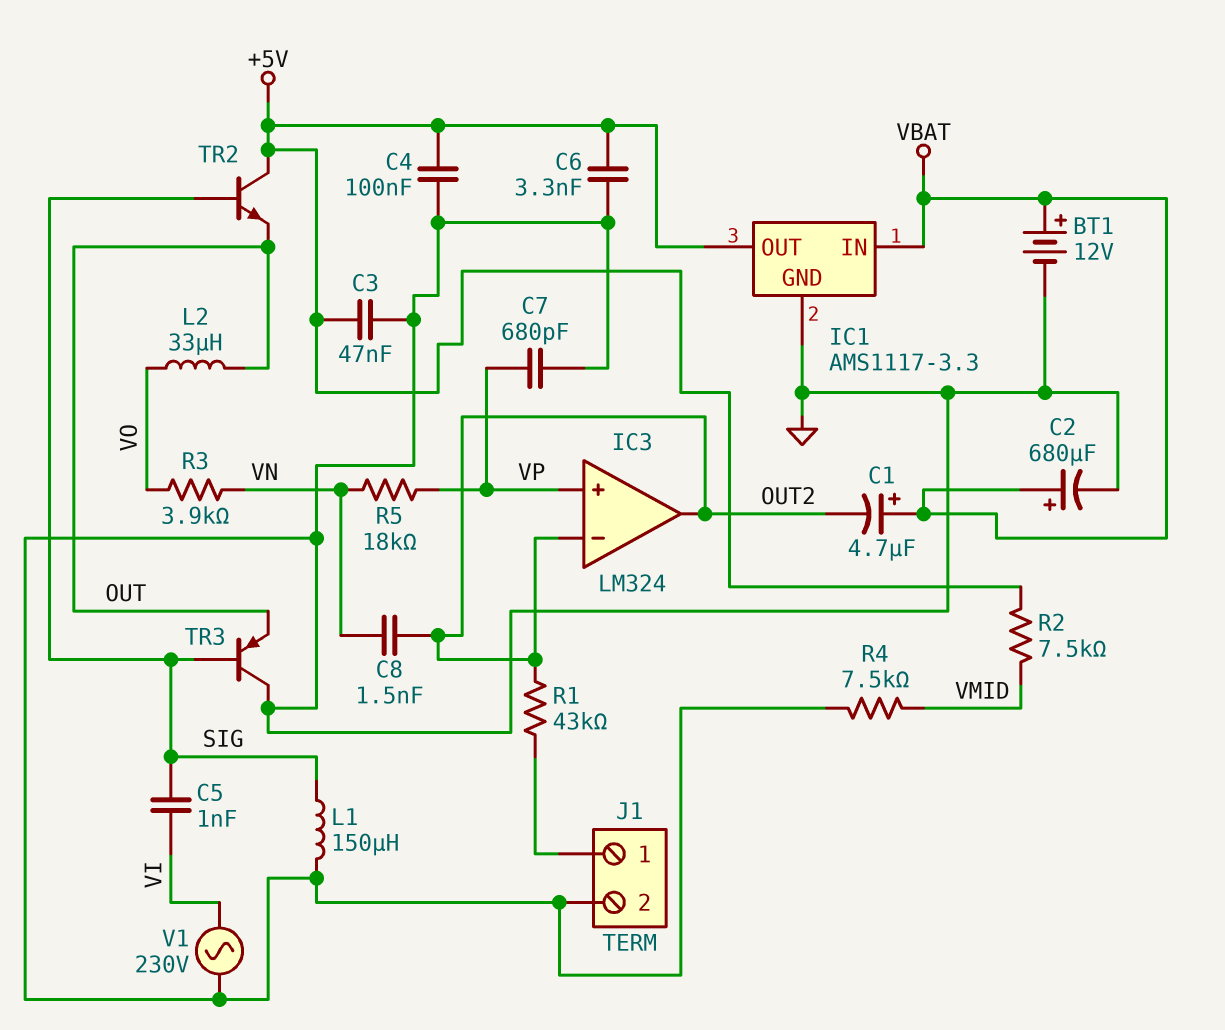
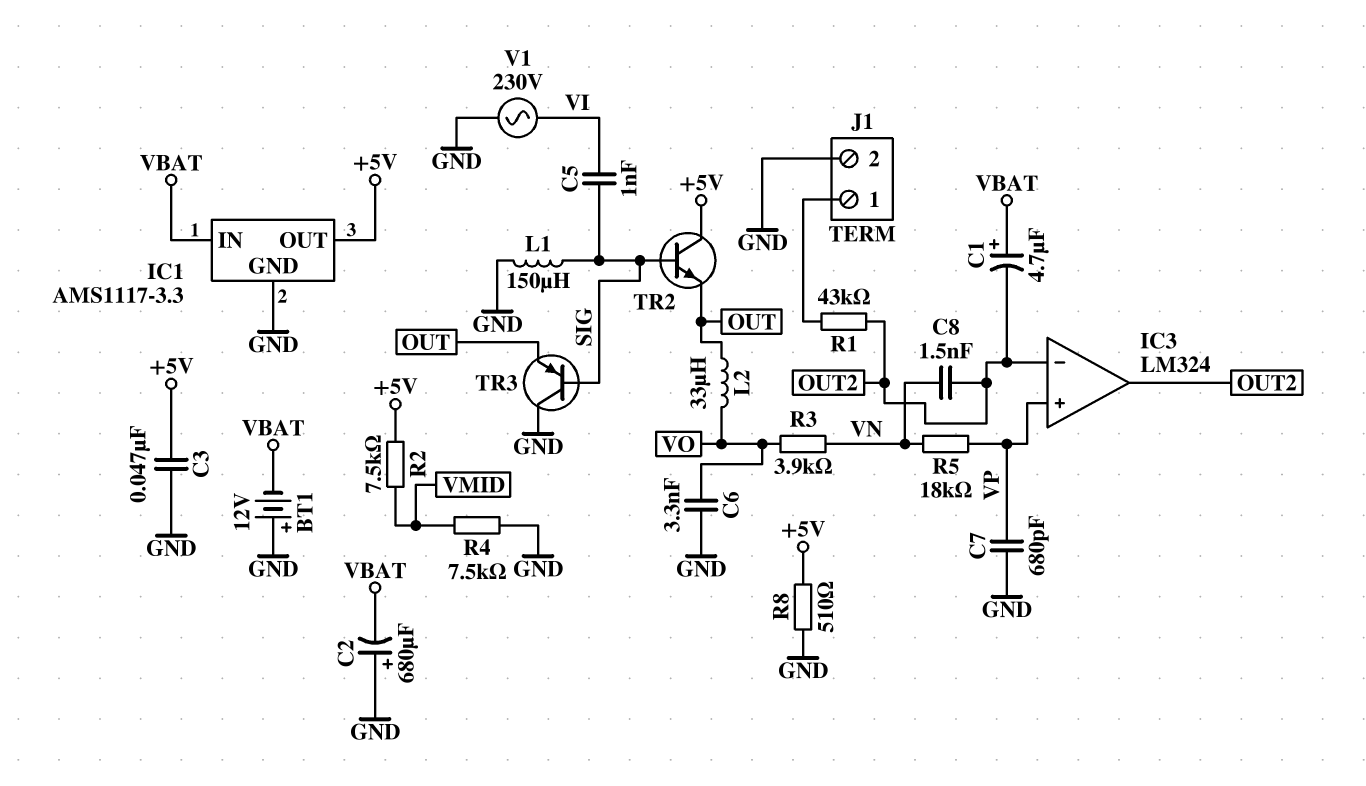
BT1: 12V (plus VBAT, minus GND) -> 12V (plus GND, minus VBAT)
C2: 680uF (plus VBAT, minus GND) -> 680uF (plus GND, minus VBAT)
C4: 100nF (+5V, GND) -> none
C6: 3.3nF (+5V, GND) -> 3.3nF (GND, VO)
R8: none -> 510 (+5V, GND)

